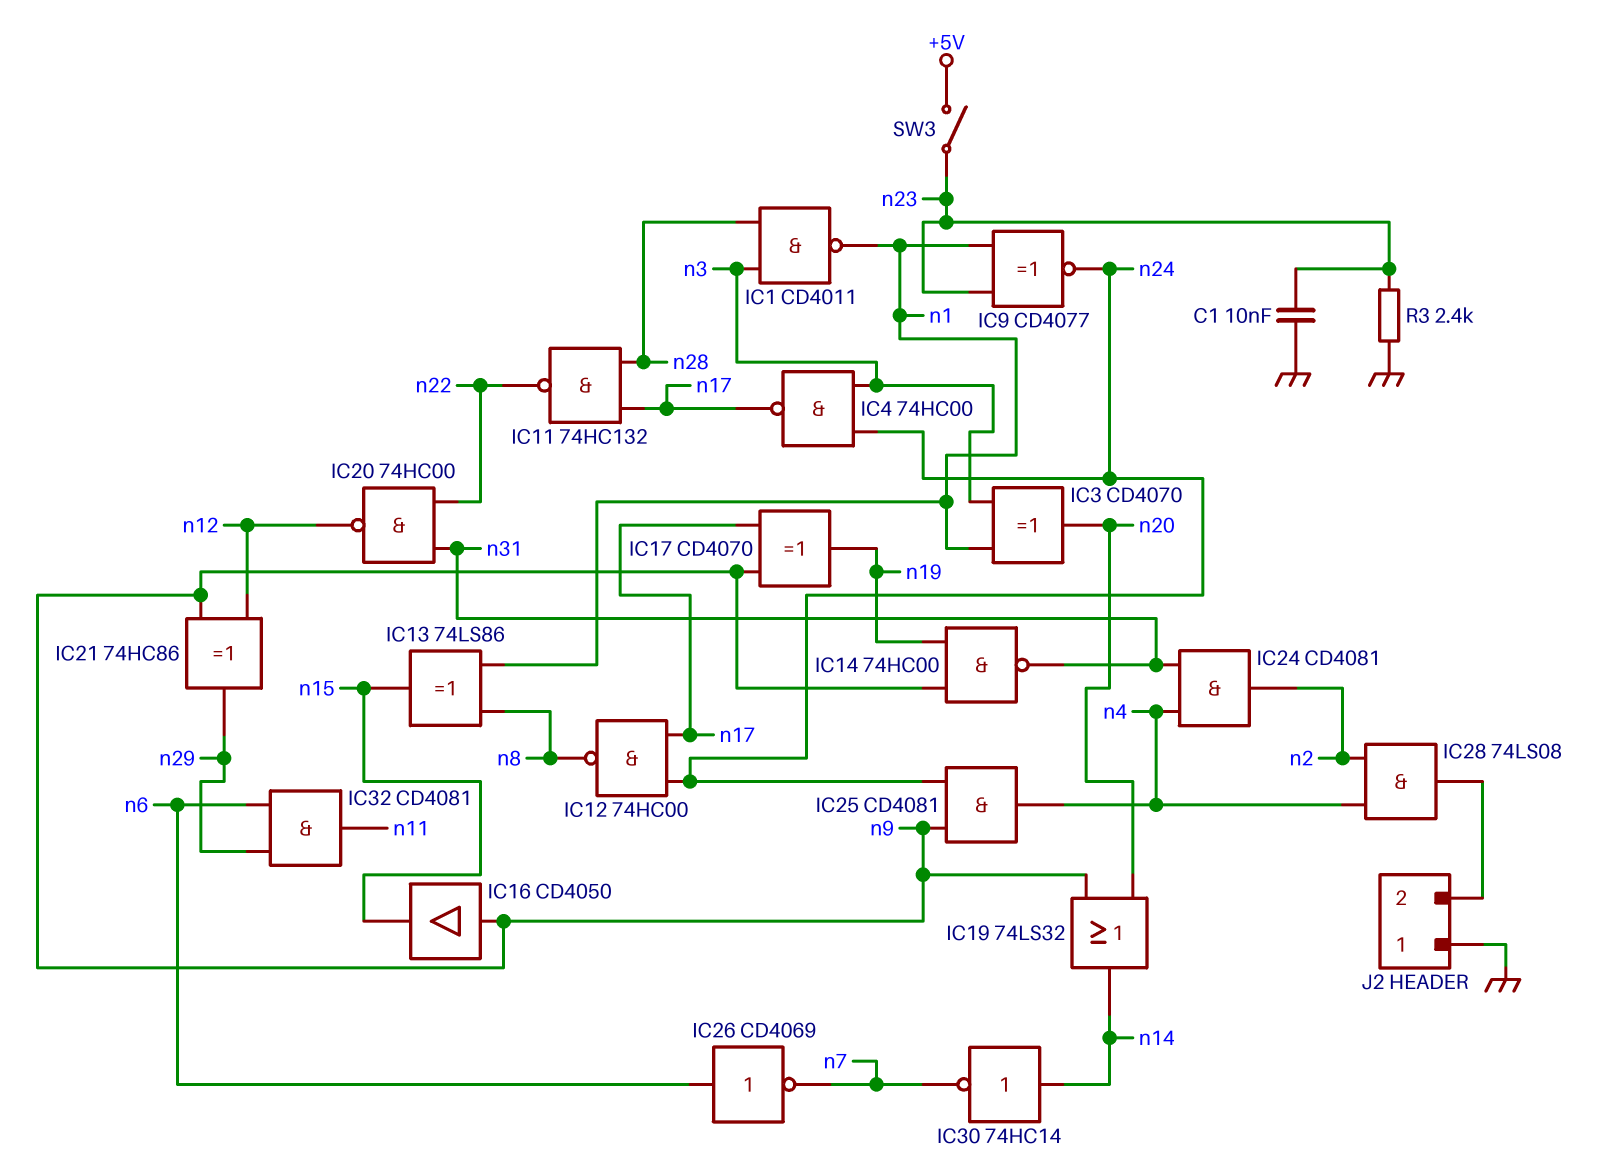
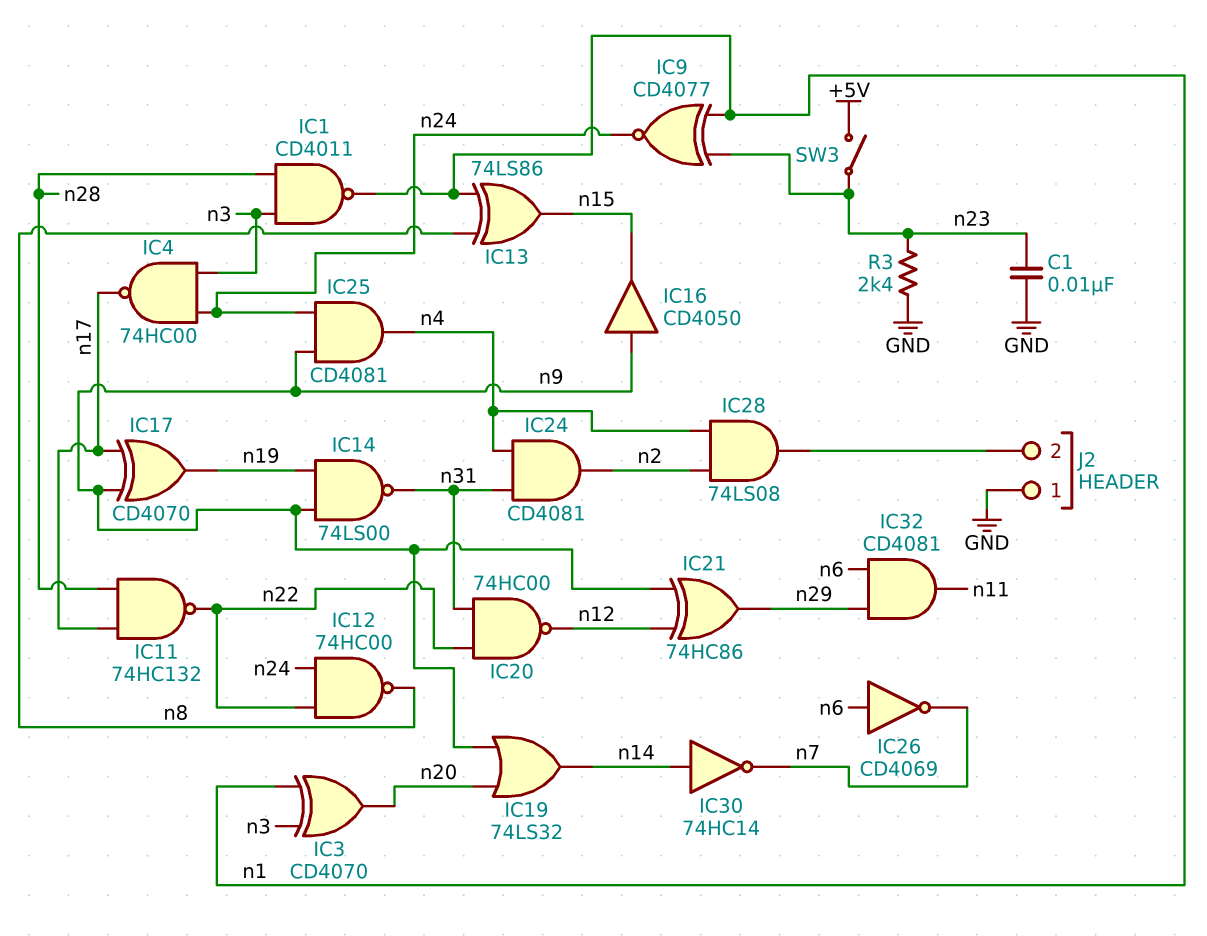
IC12: NAND 74HC00 (in n17, in n24, out n8) -> NAND 74HC00 (in n22, in n24, out n8)
IC14: NAND 74HC00 (in n9, in n19, out n31) -> NAND 74LS00 (in n9, in n19, out n31)

